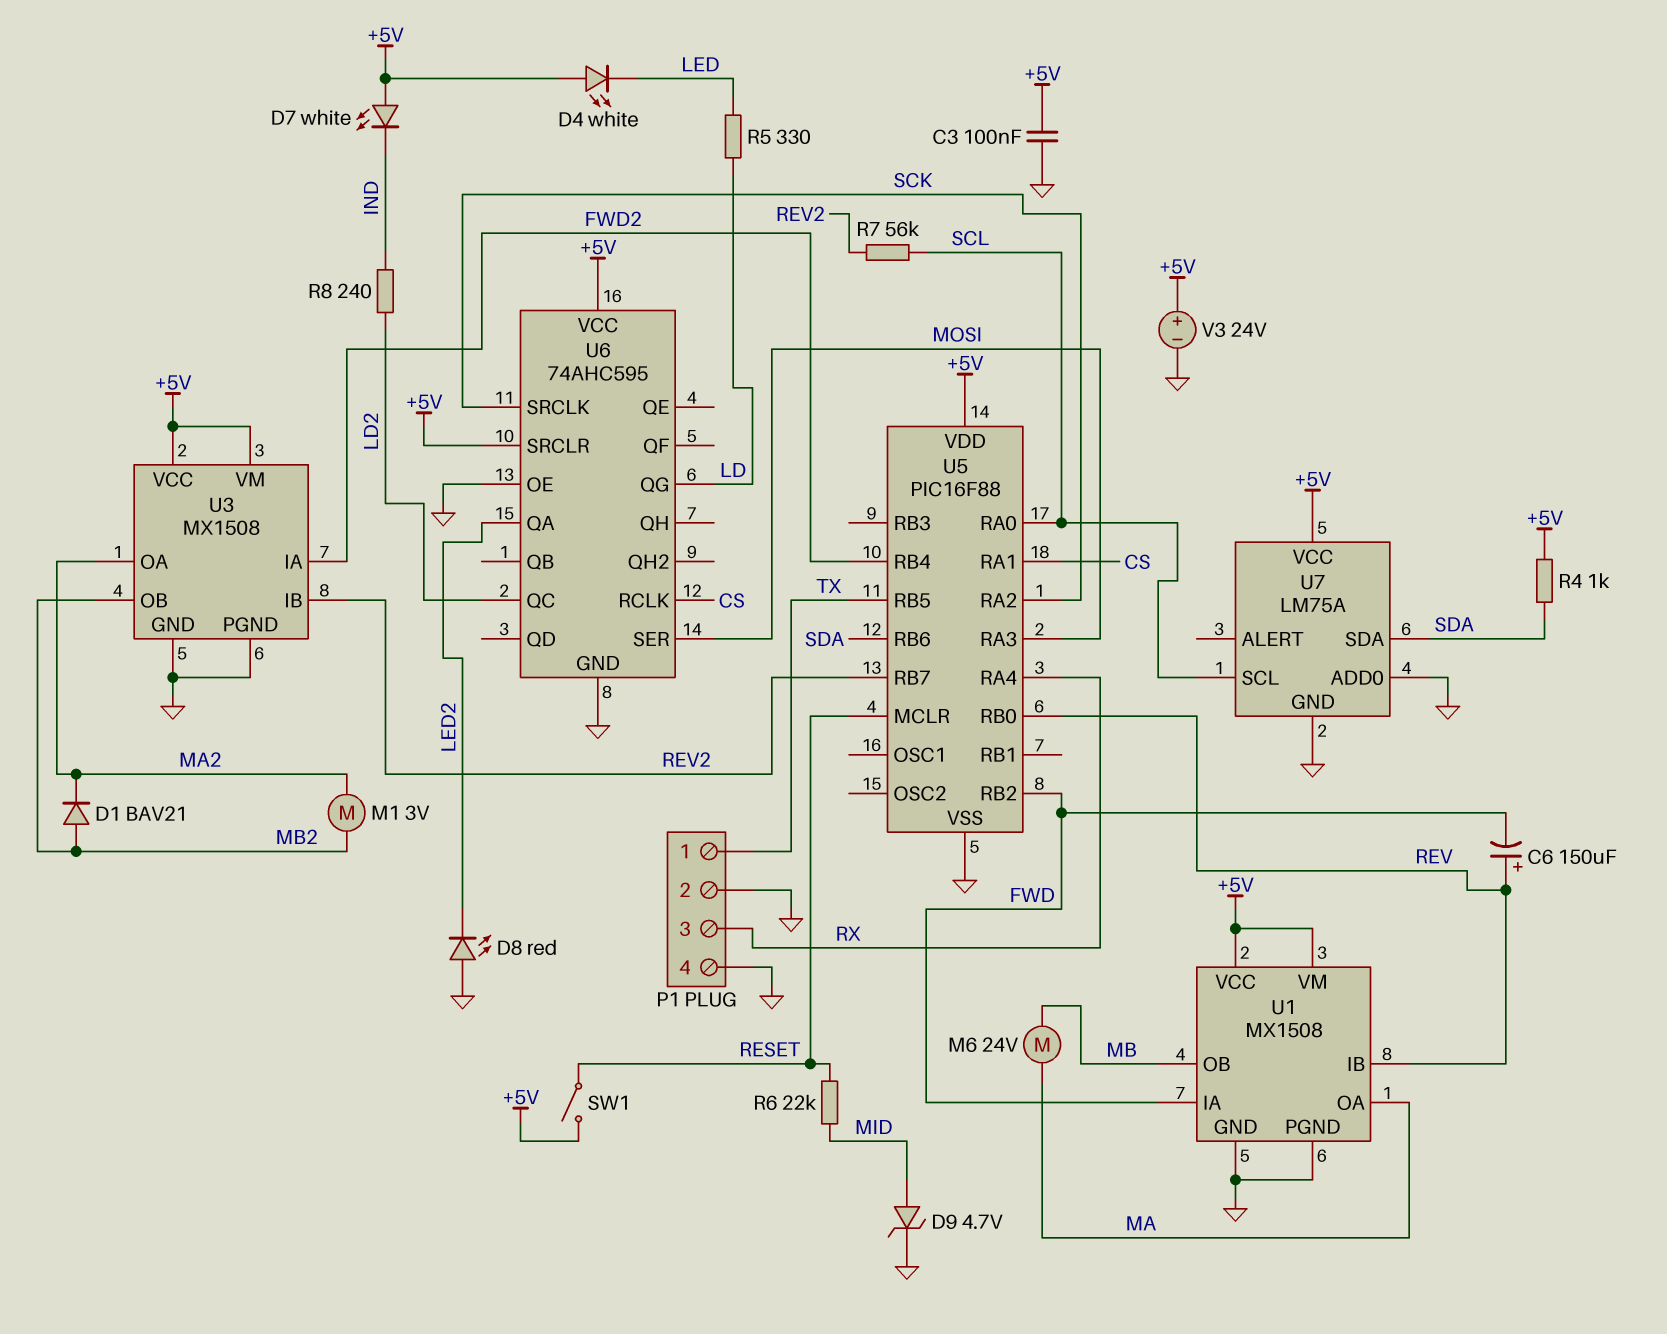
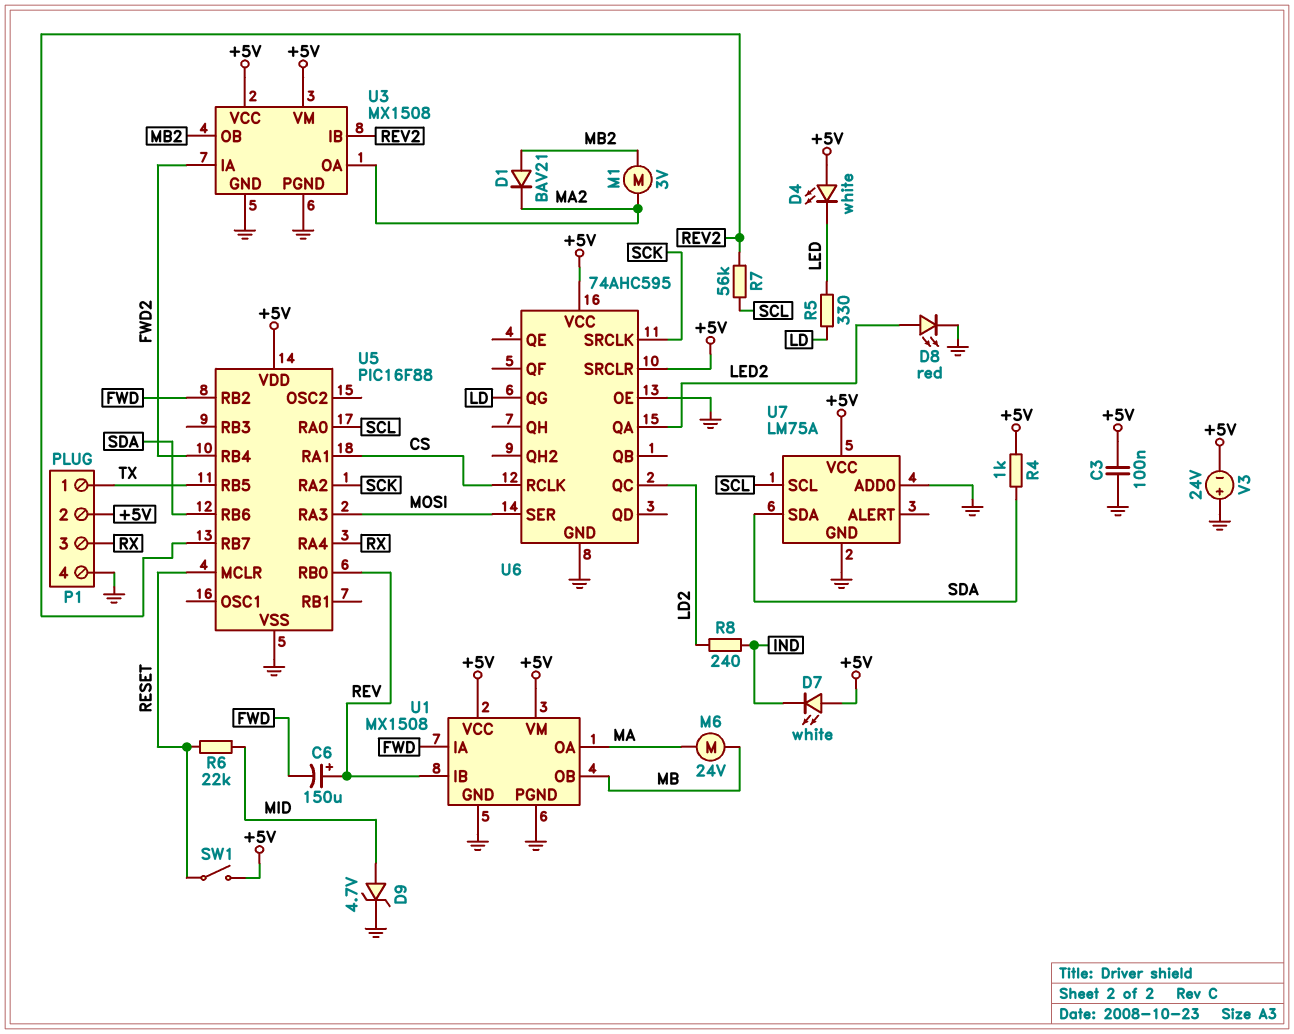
D8: LED red (A GND, K LED2) -> LED red (A LED2, K GND)
P1 pin 2: GND -> +5V
V3: 24V (plus +5V, minus GND) -> 24V (plus GND, minus +5V)

